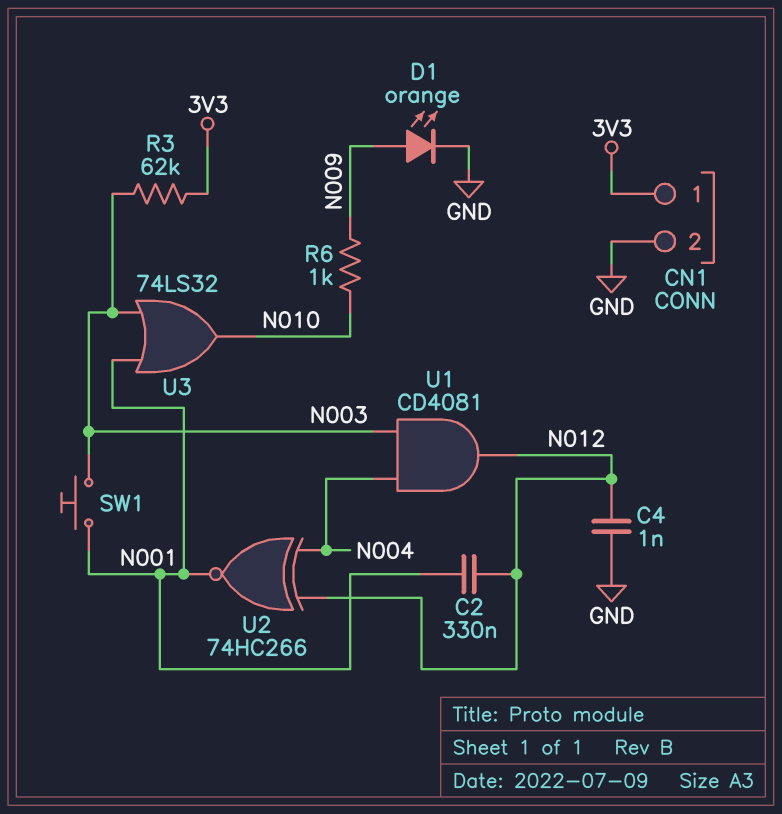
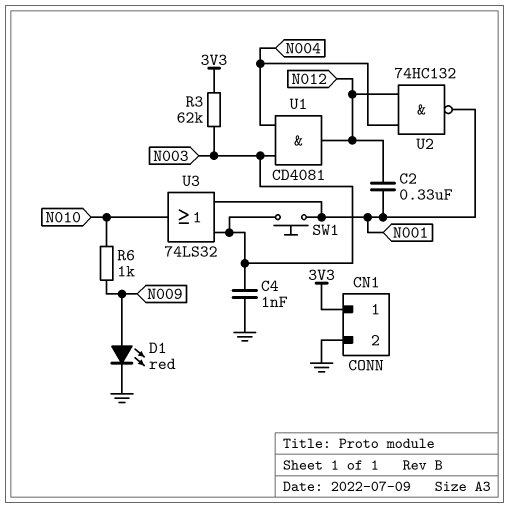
C4: 1nF (GND, N012) -> 1nF (GND, N003)
D1: LED orange (A N009, K GND) -> LED red (A N009, K GND)
U2: XNOR 74HC266 (in N004, in N012, out N001) -> NAND 74HC132 (in N004, in N012, out N001)

